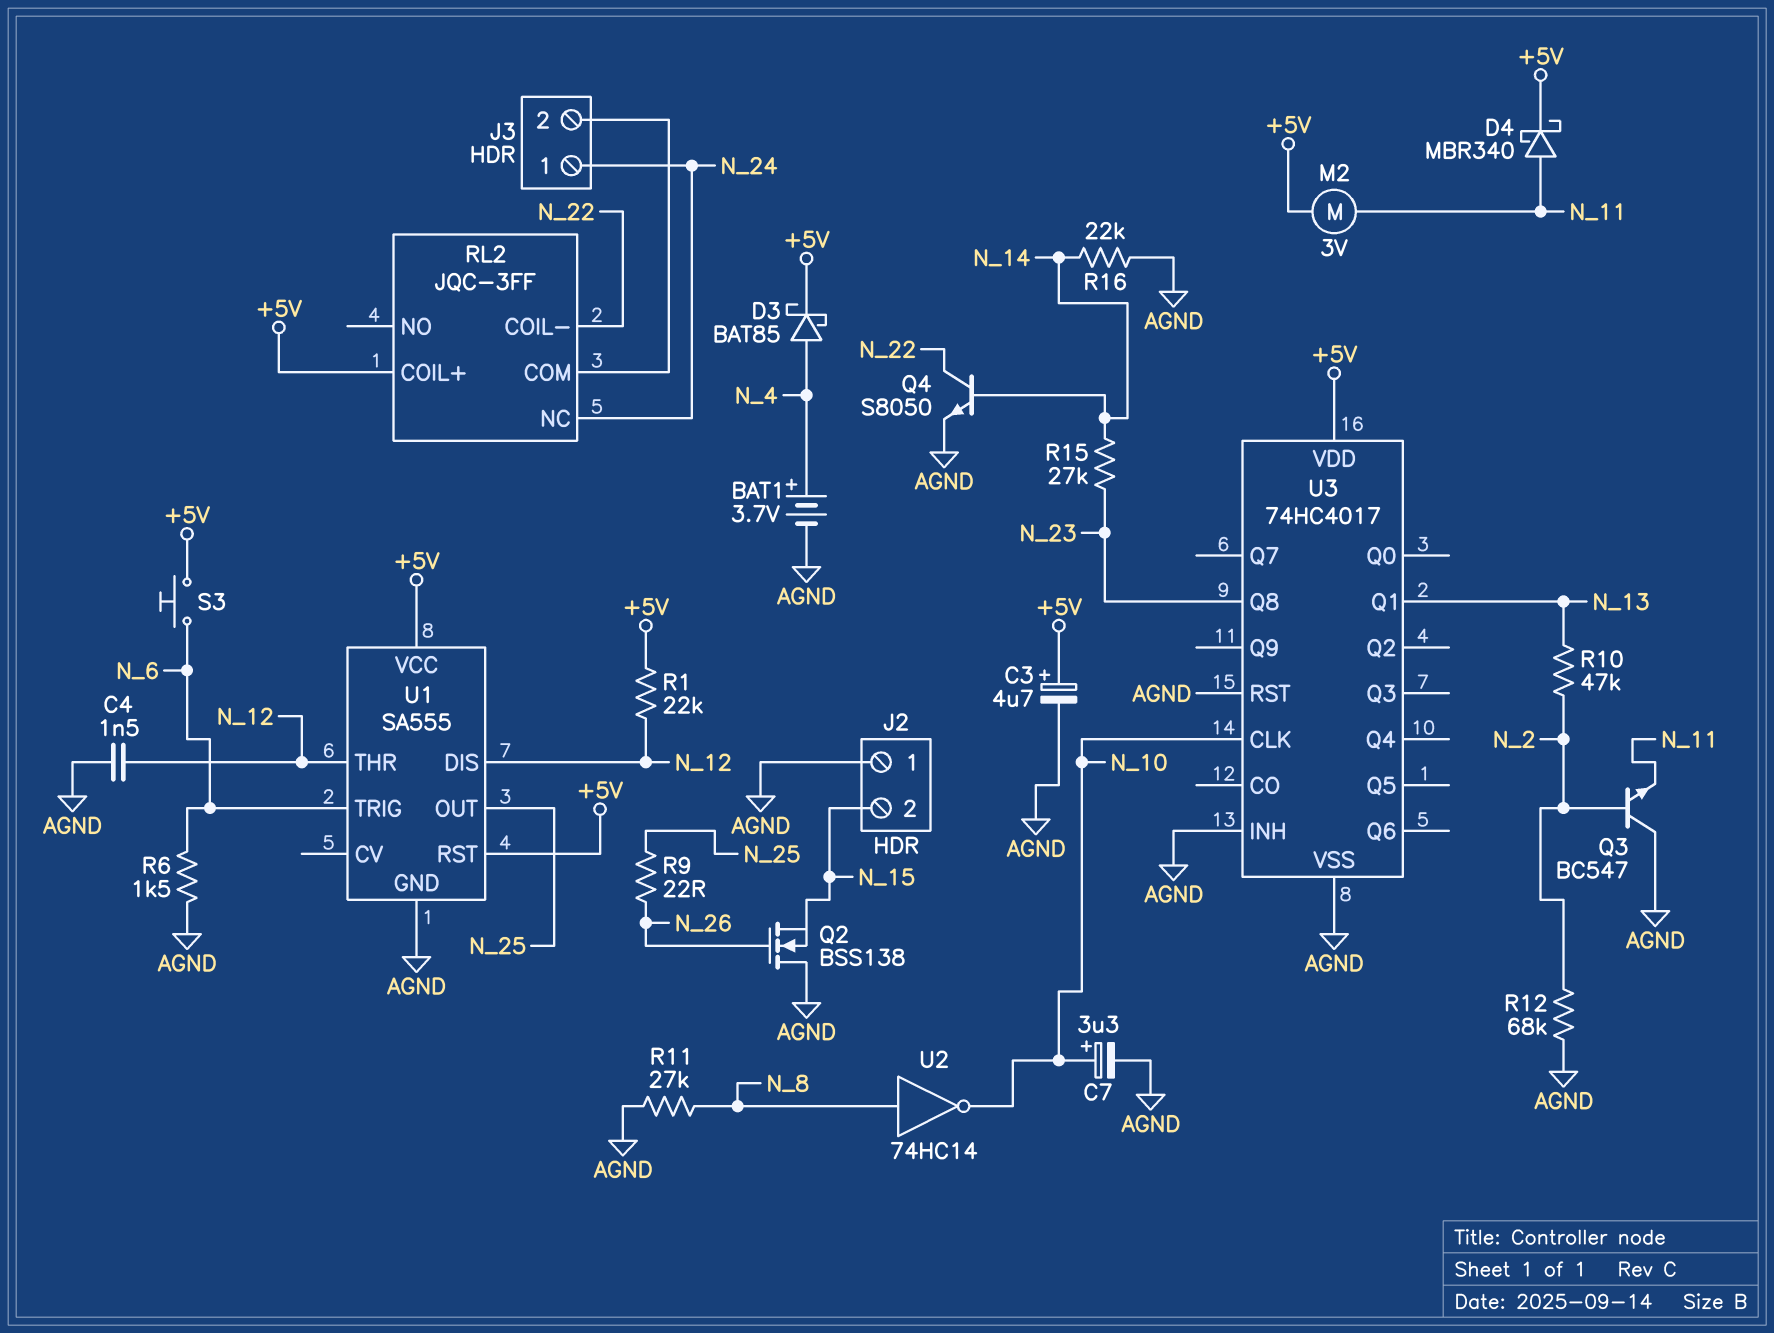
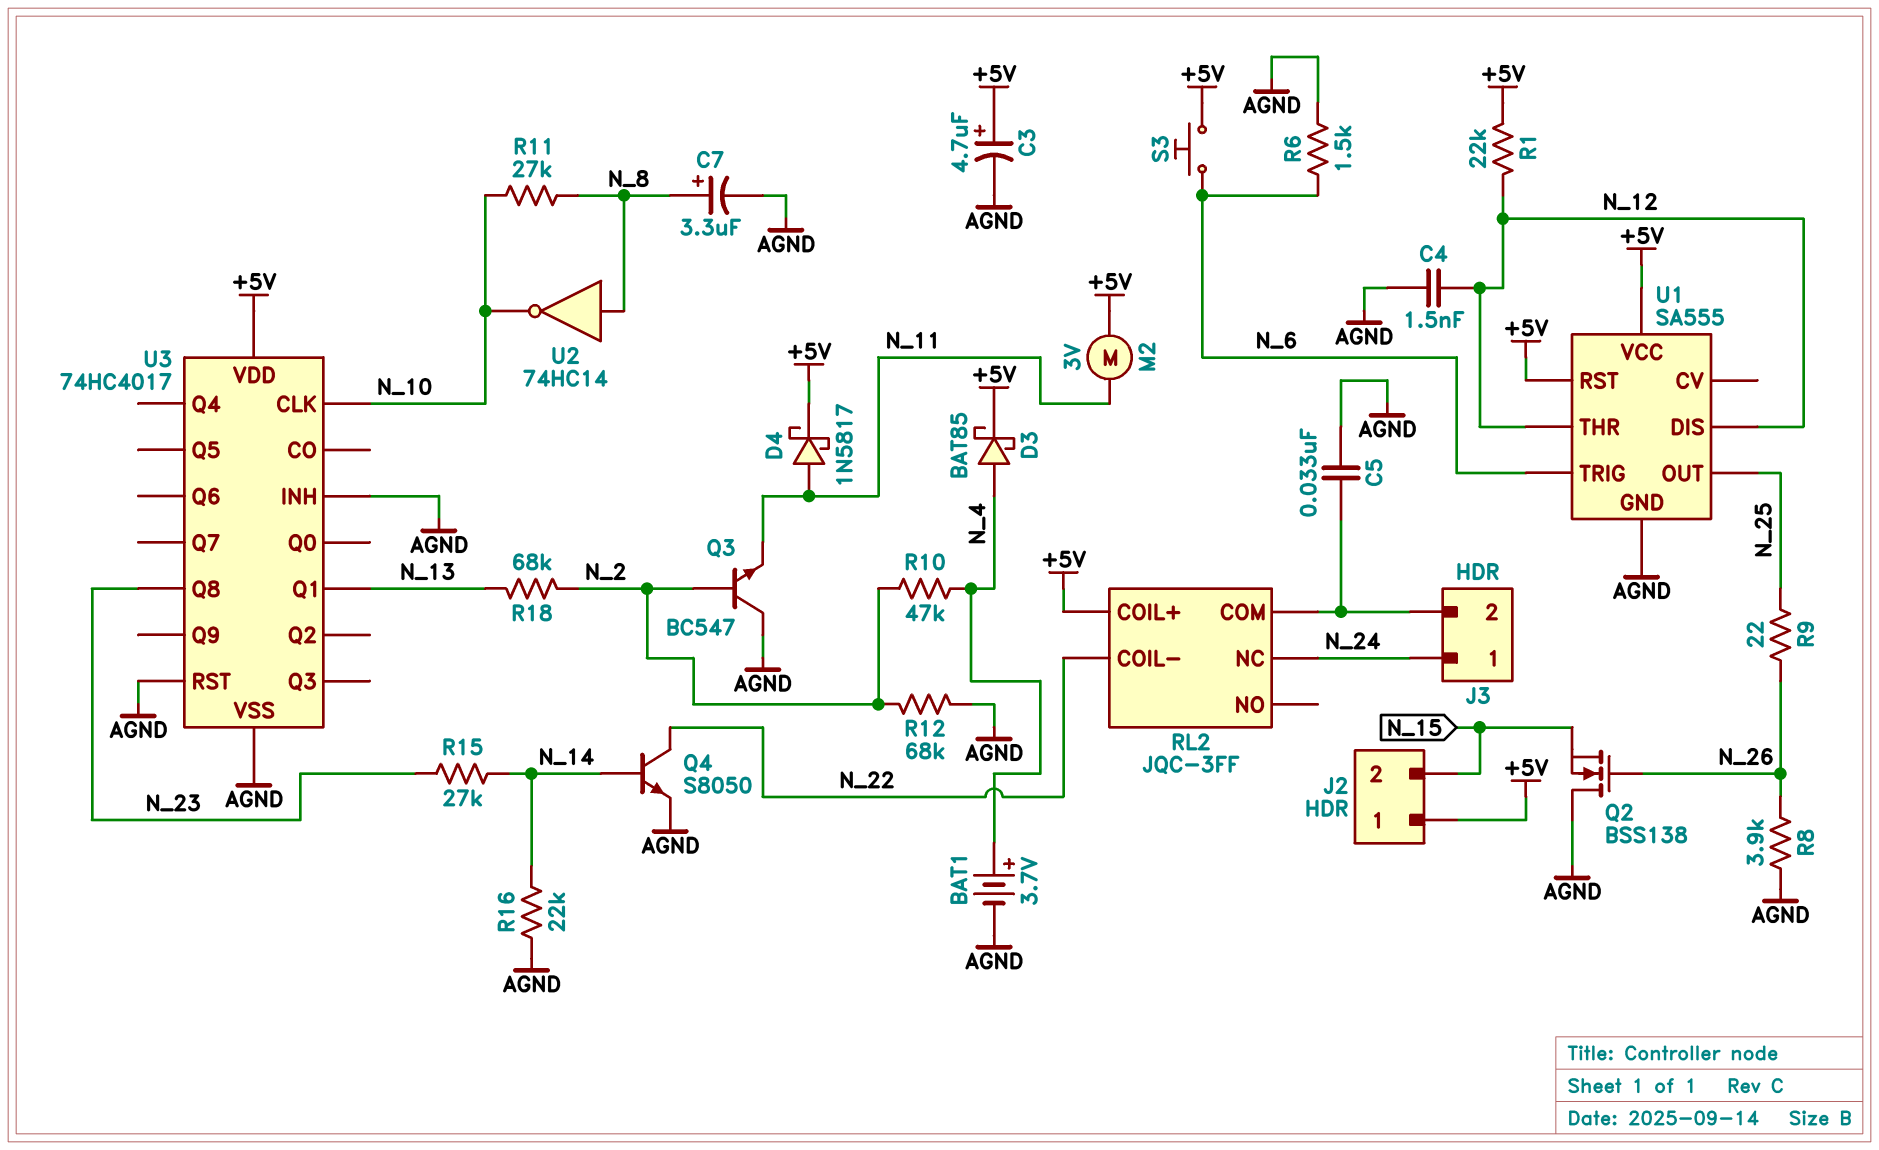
C5: none -> 33nF (AGND, J3/2)
C7: 3.3uF (plus N_10, minus AGND) -> 3.3uF (plus N_8, minus AGND)
D4: schottky MBR340 (A N_11, K +5V) -> schottky 1N5817 (A N_11, K +5V)
J2 pin 1: AGND -> +5V
R8: none -> 3.9k (AGND, N_26)
R10: 47k (N_2, N_13) -> 47k (N_2, N_4)
R11: 27k (AGND, N_8) -> 27k (N_8, N_10)
R18: none -> 68k (N_2, N_13)

